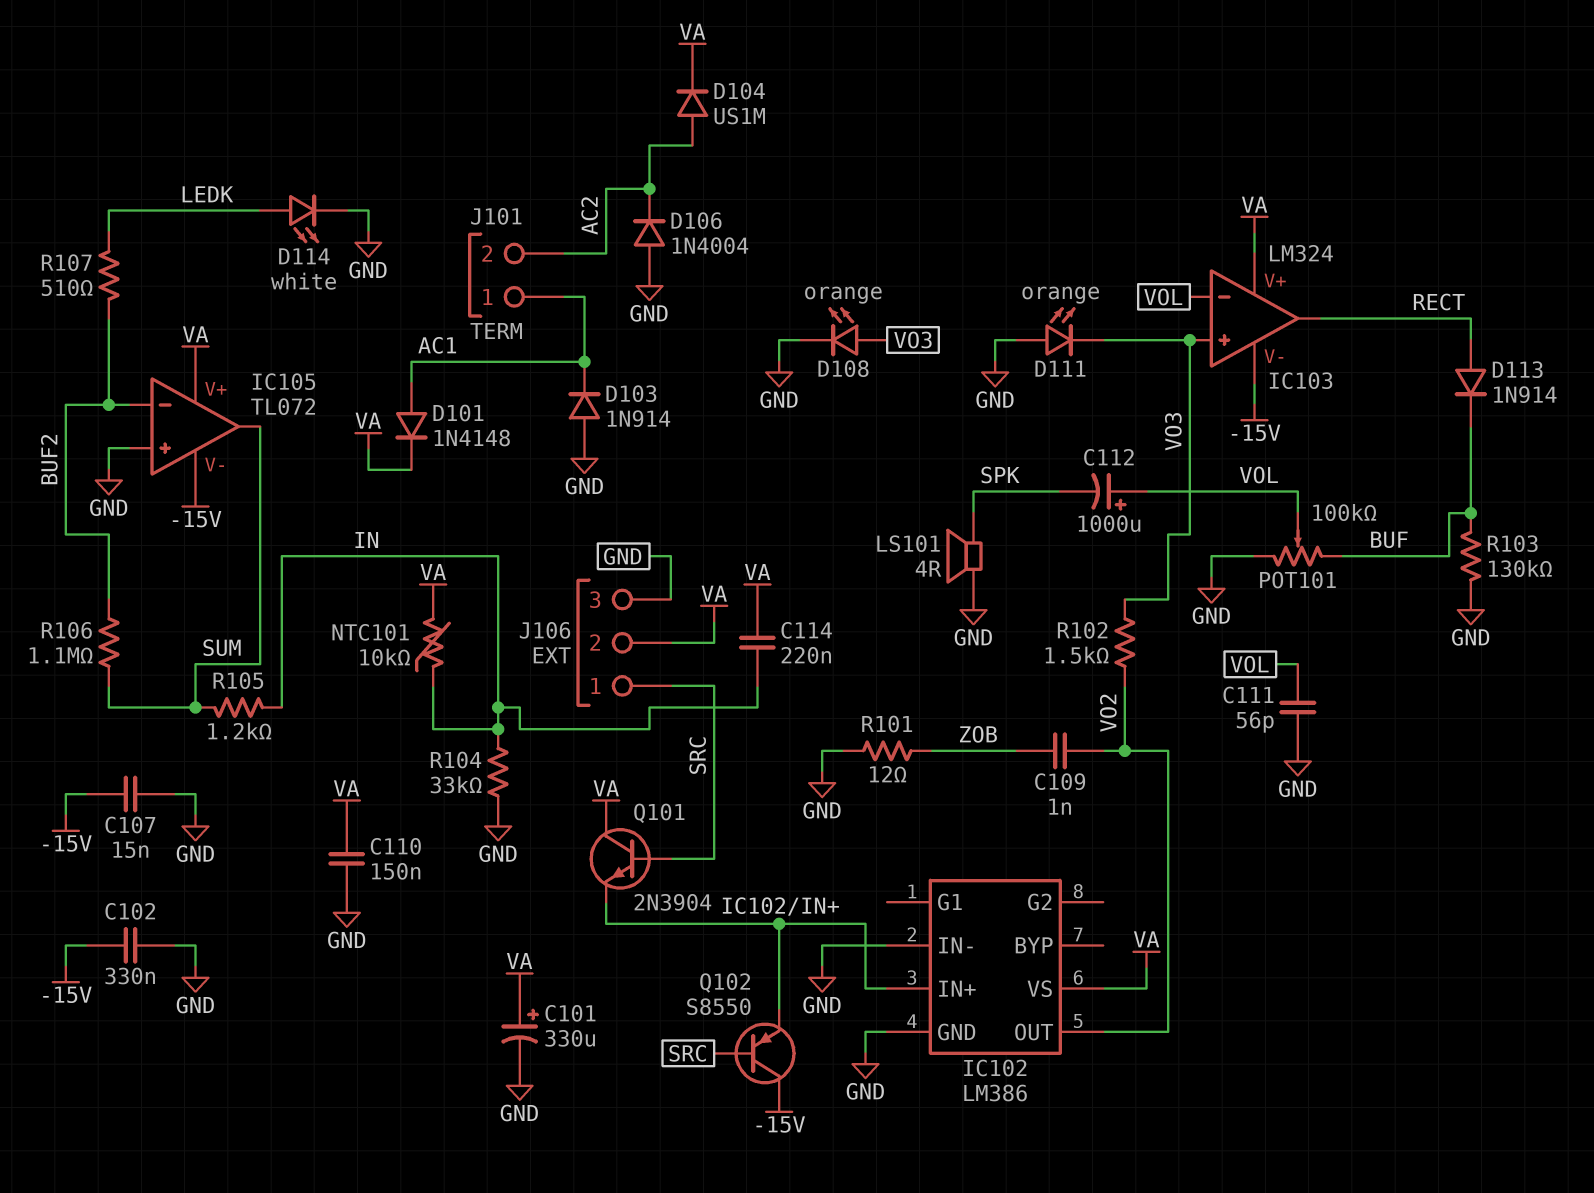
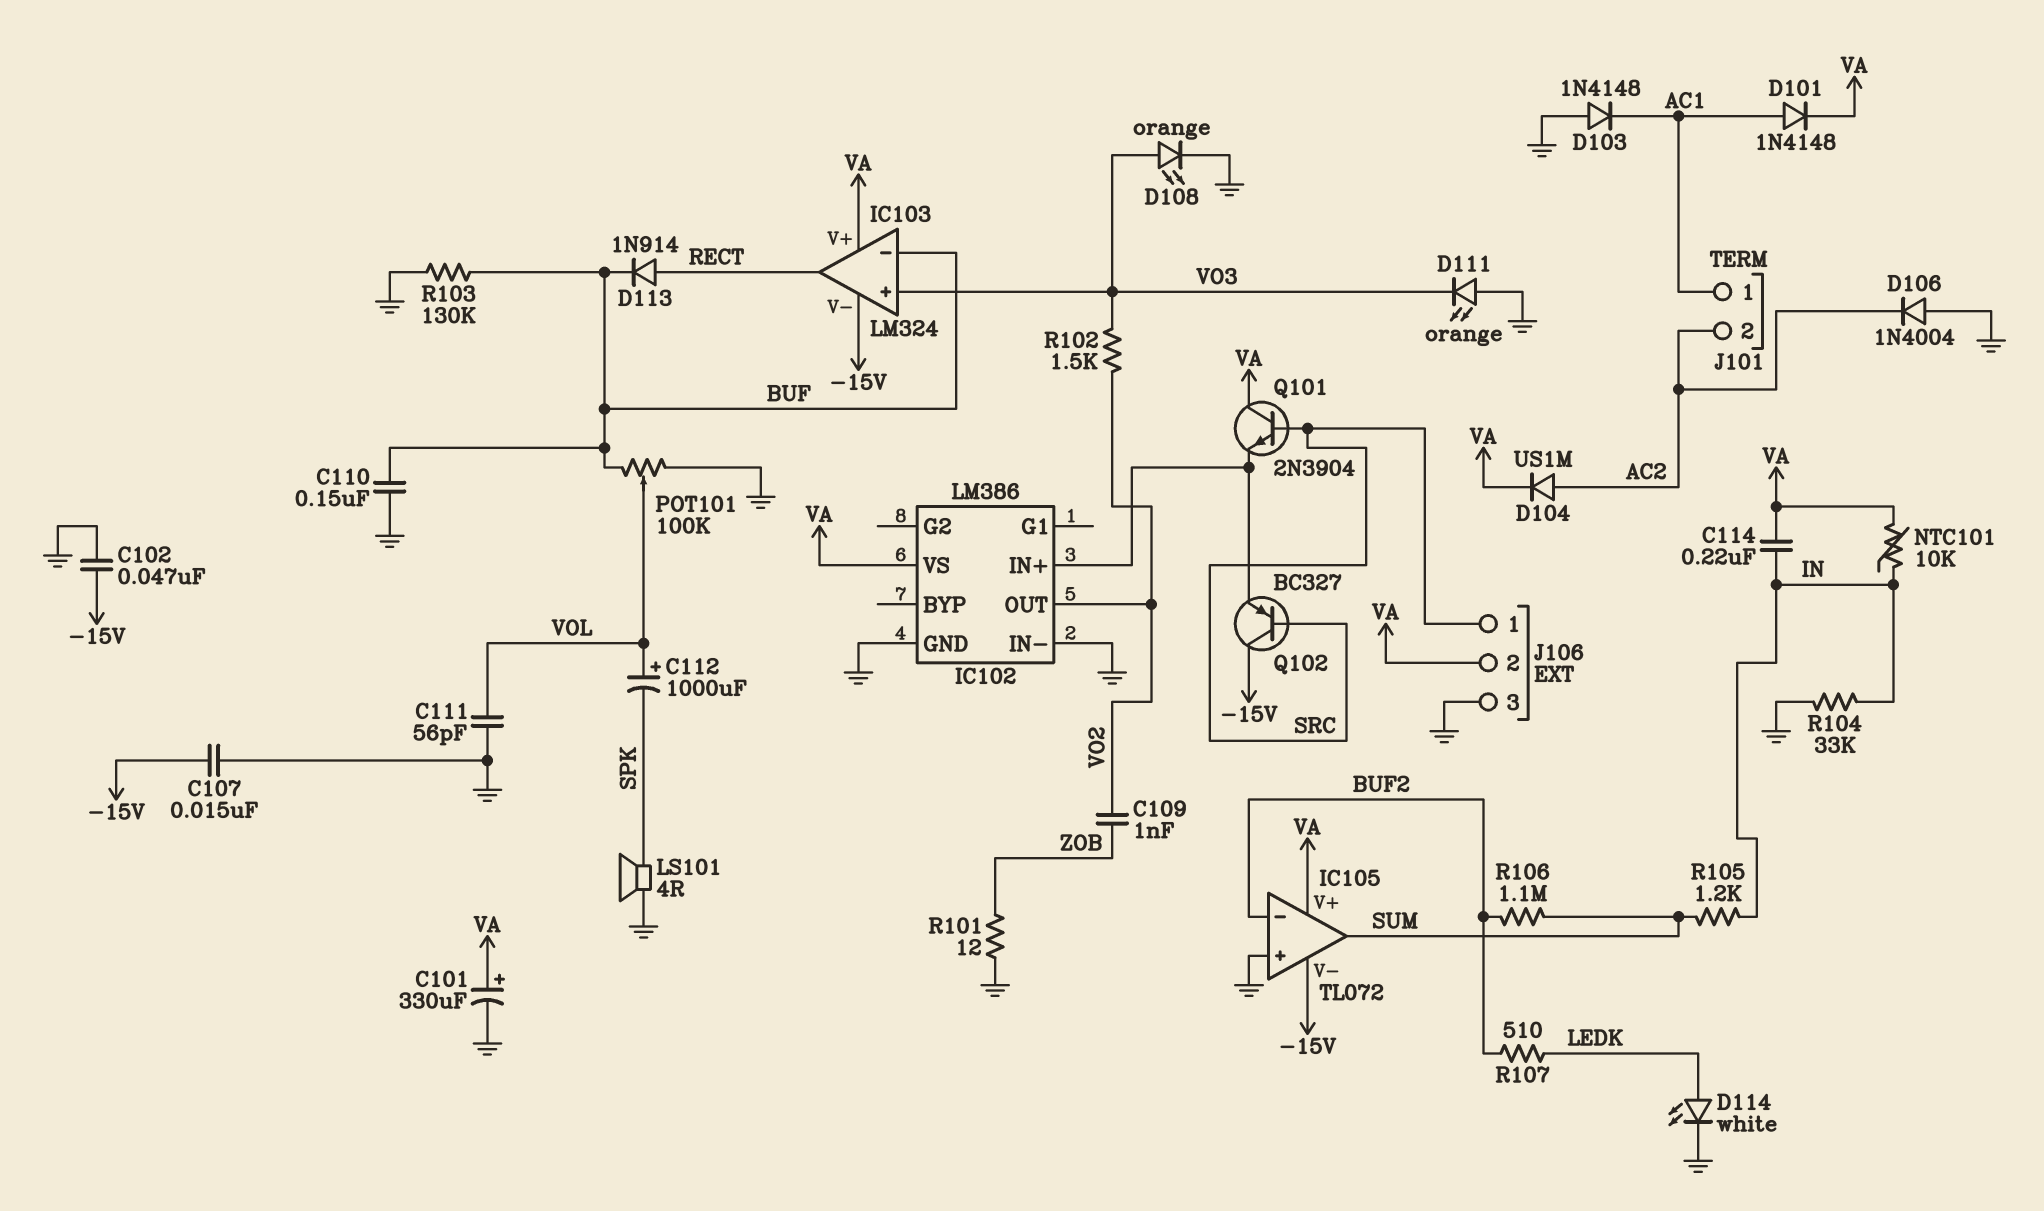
C102: 330nF (-15V, GND) -> 47nF (-15V, GND)
C110: 150nF (GND, VA) -> 150nF (BUF, GND)
D103: diode 1N914 (A GND, K AC1) -> diode 1N4148 (A GND, K AC1)
IC103 pin in-: VOL -> BUF
Q102: PNP S8550 (B SRC, C -15V, E IC102/IN+) -> PNP BC327 (B SRC, C -15V, E IC102/IN+)

